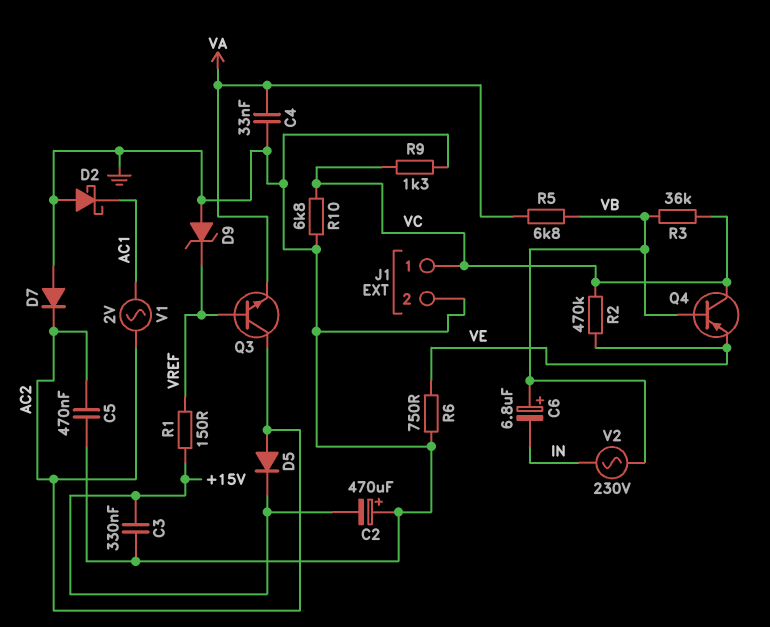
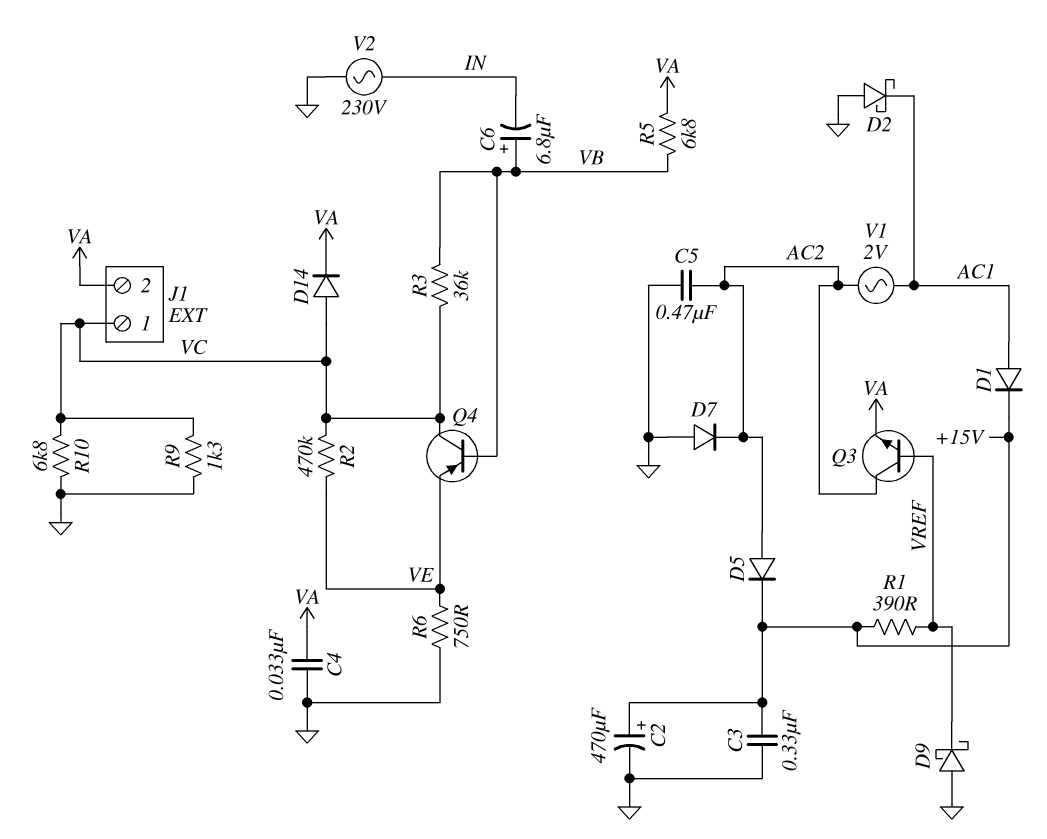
C2: 470uF (plus GND, minus +15V) -> 470uF (plus +15V, minus GND)
D1: none -> diode (A AC1, K +15V)
D9: zener (A GND, K VREF) -> schottky (A GND, K VREF)
D14: none -> diode (A VC, K VA)
J1 pin 2: GND -> VA
R1: 150 (+15V, VREF) -> 390 (+15V, VREF)
V2: AC 230V (IN, VB) -> AC 230V (GND, IN)

